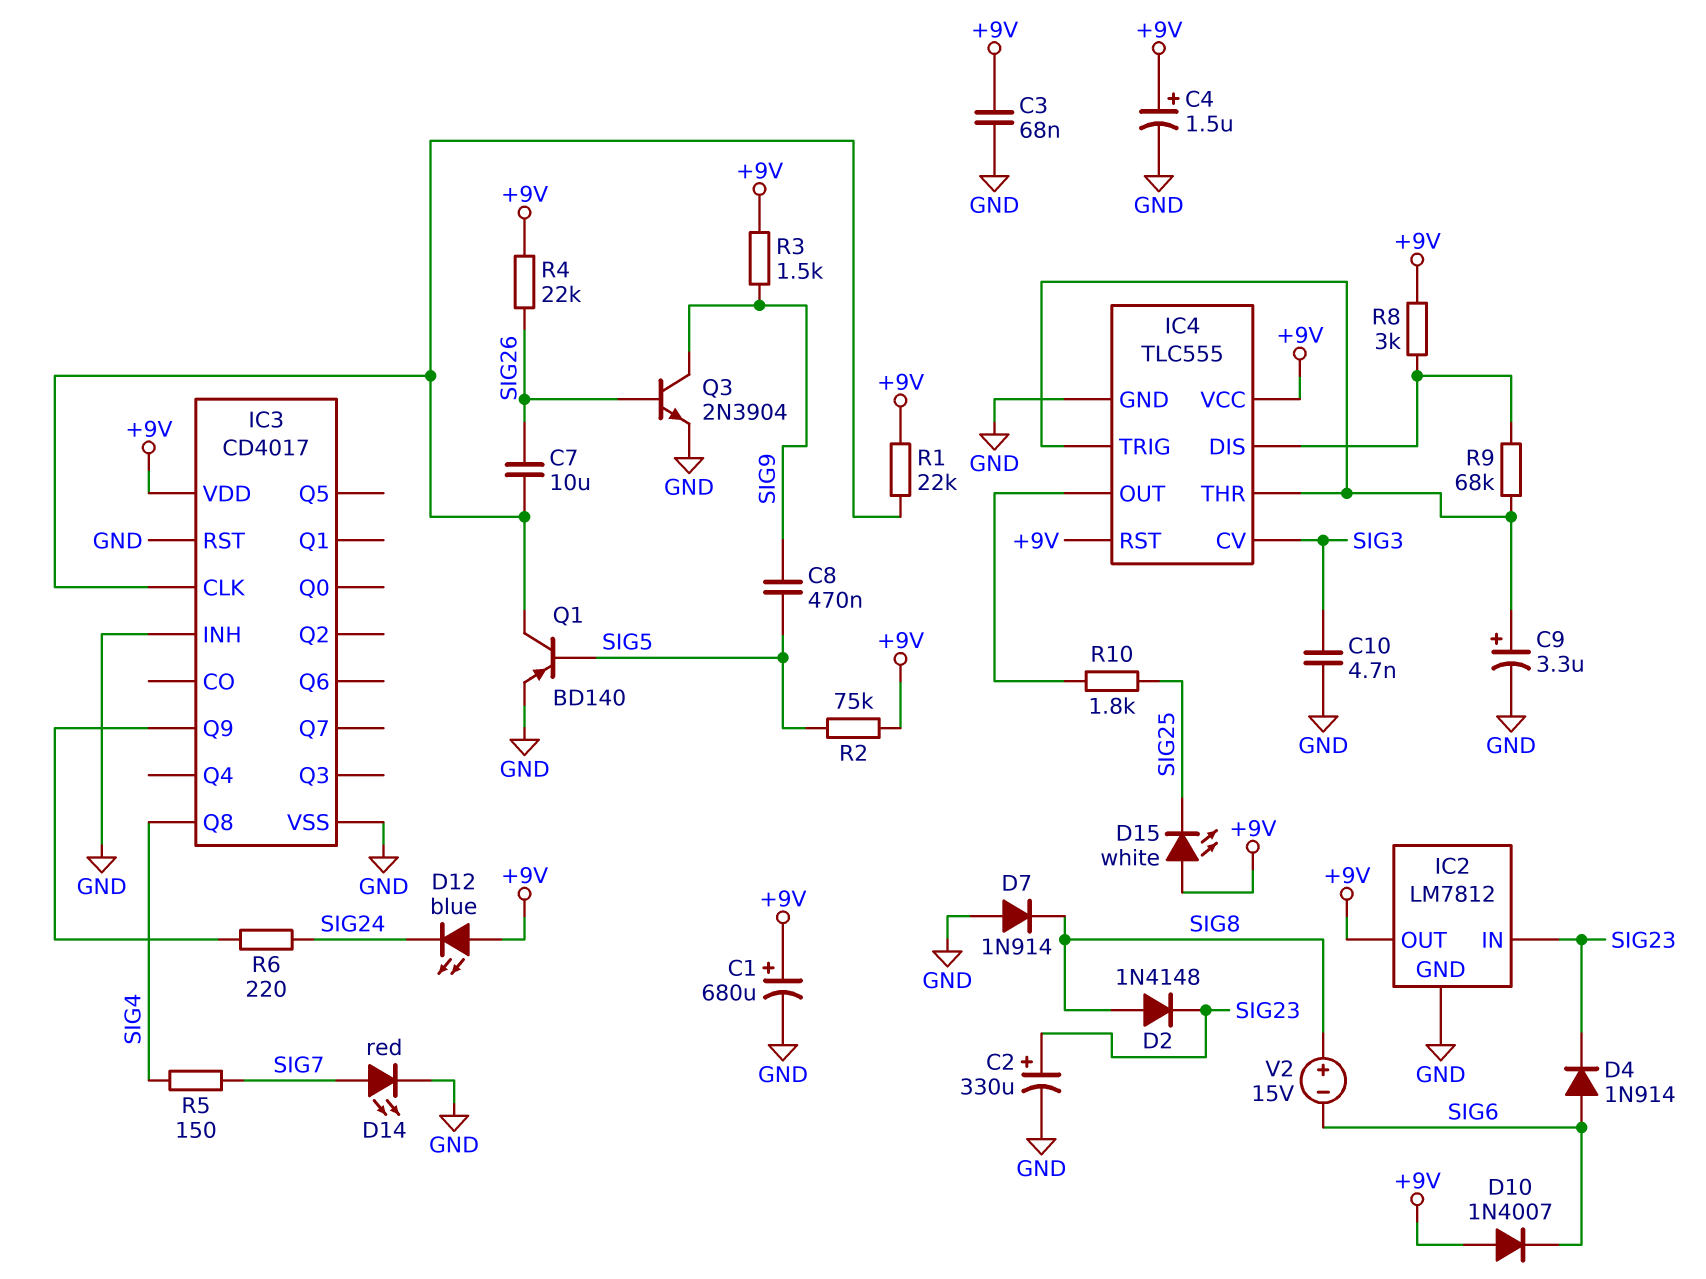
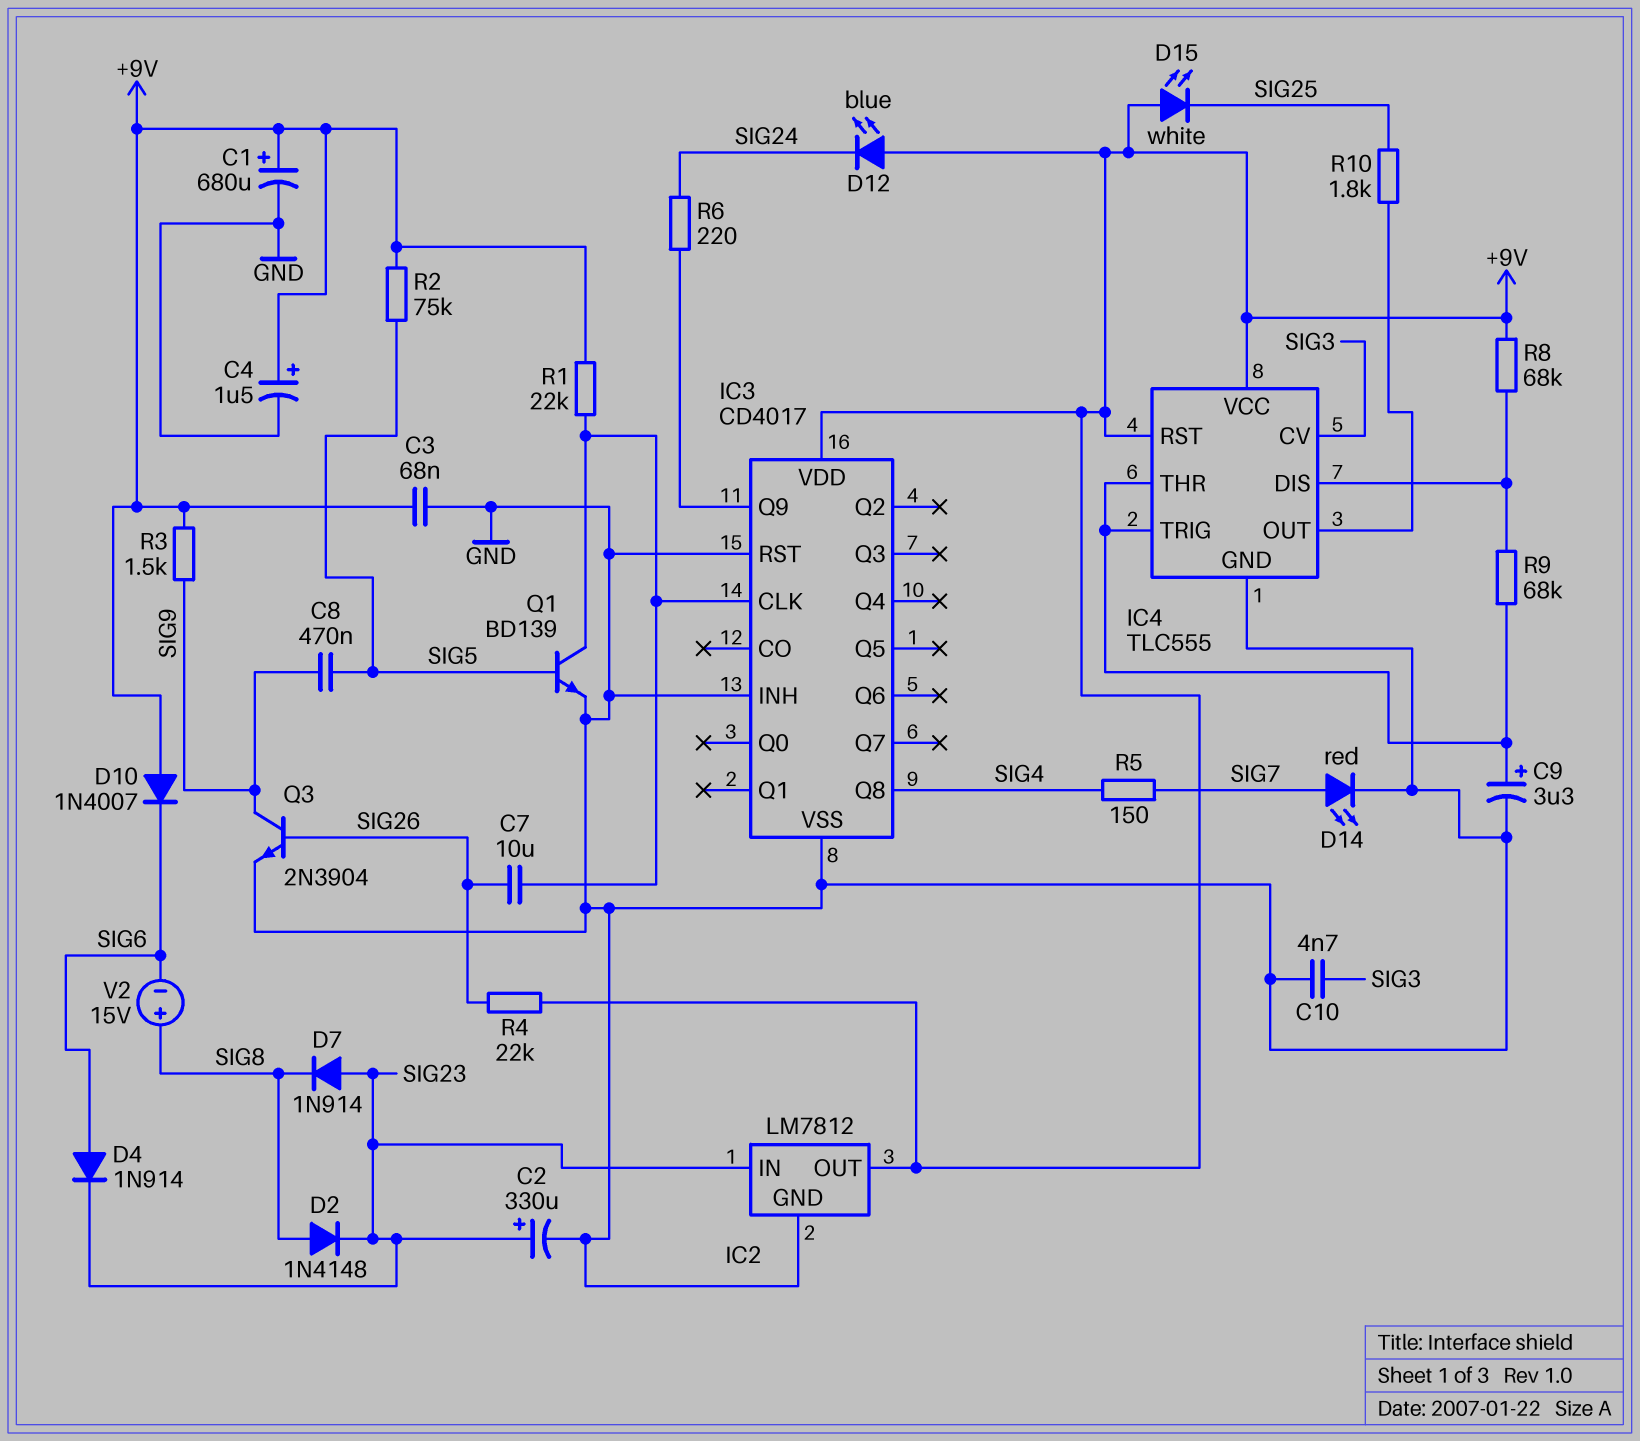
D7: diode 1N914 (A GND, K SIG8) -> diode 1N914 (A SIG23, K SIG8)
Q1: PNP BD140 (B SIG5, C IC3/CLK, E GND) -> NPN BD139 (B SIG5, C IC3/CLK, E GND)
R8: 3k (+9V, IC4/DIS) -> 68k (+9V, IC4/DIS)

